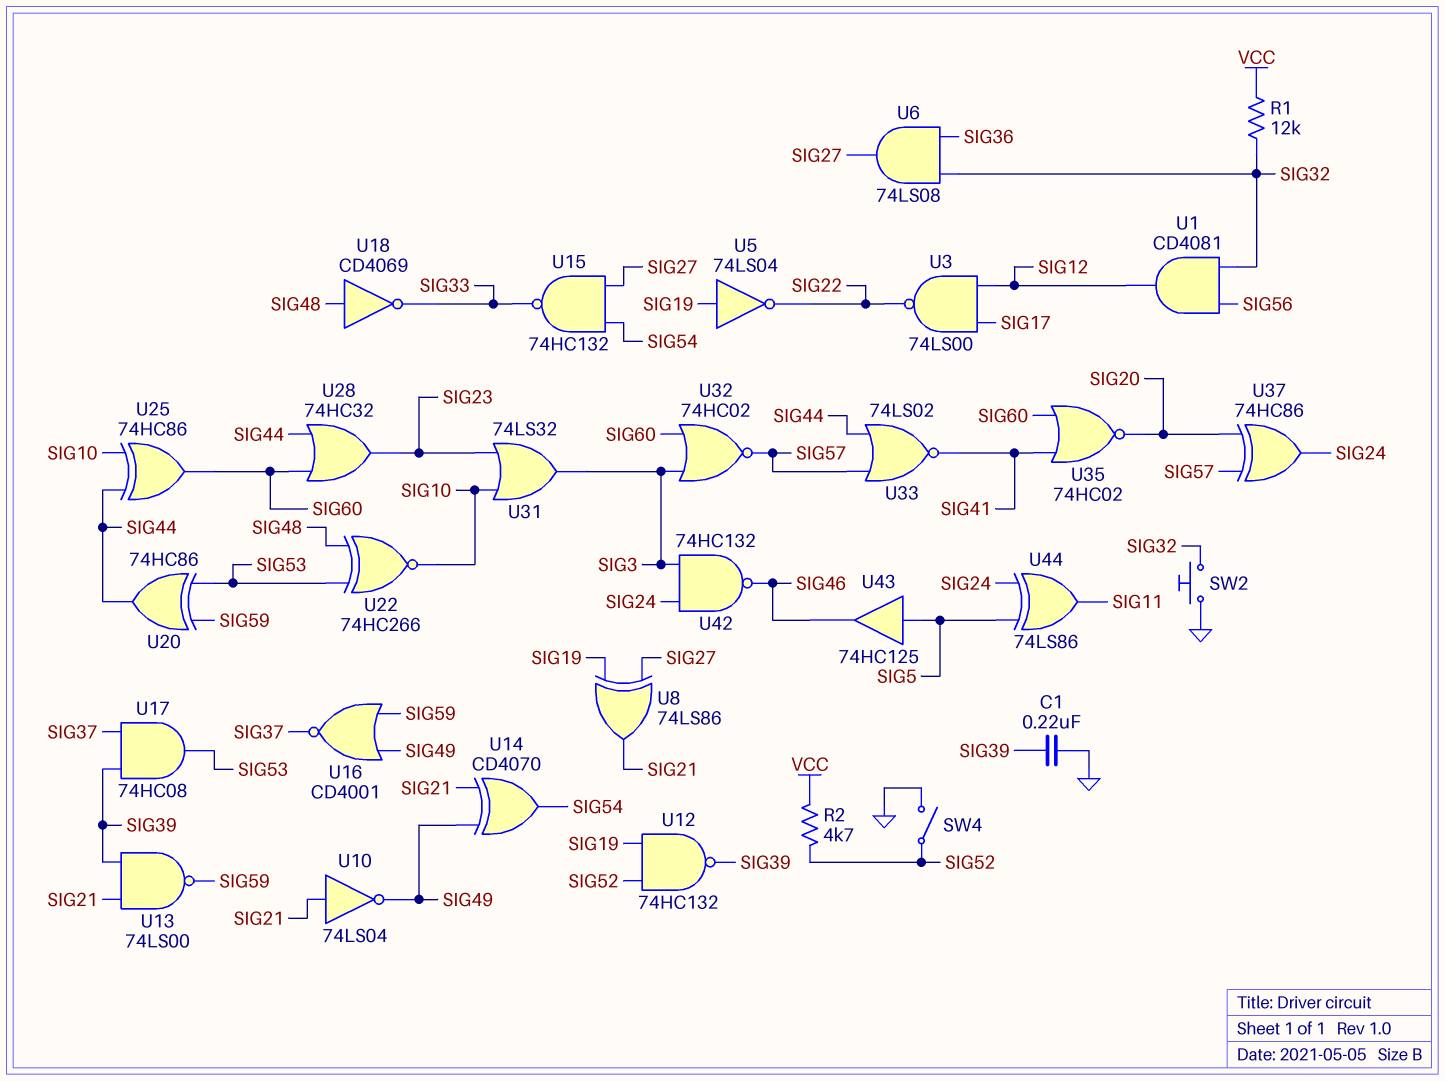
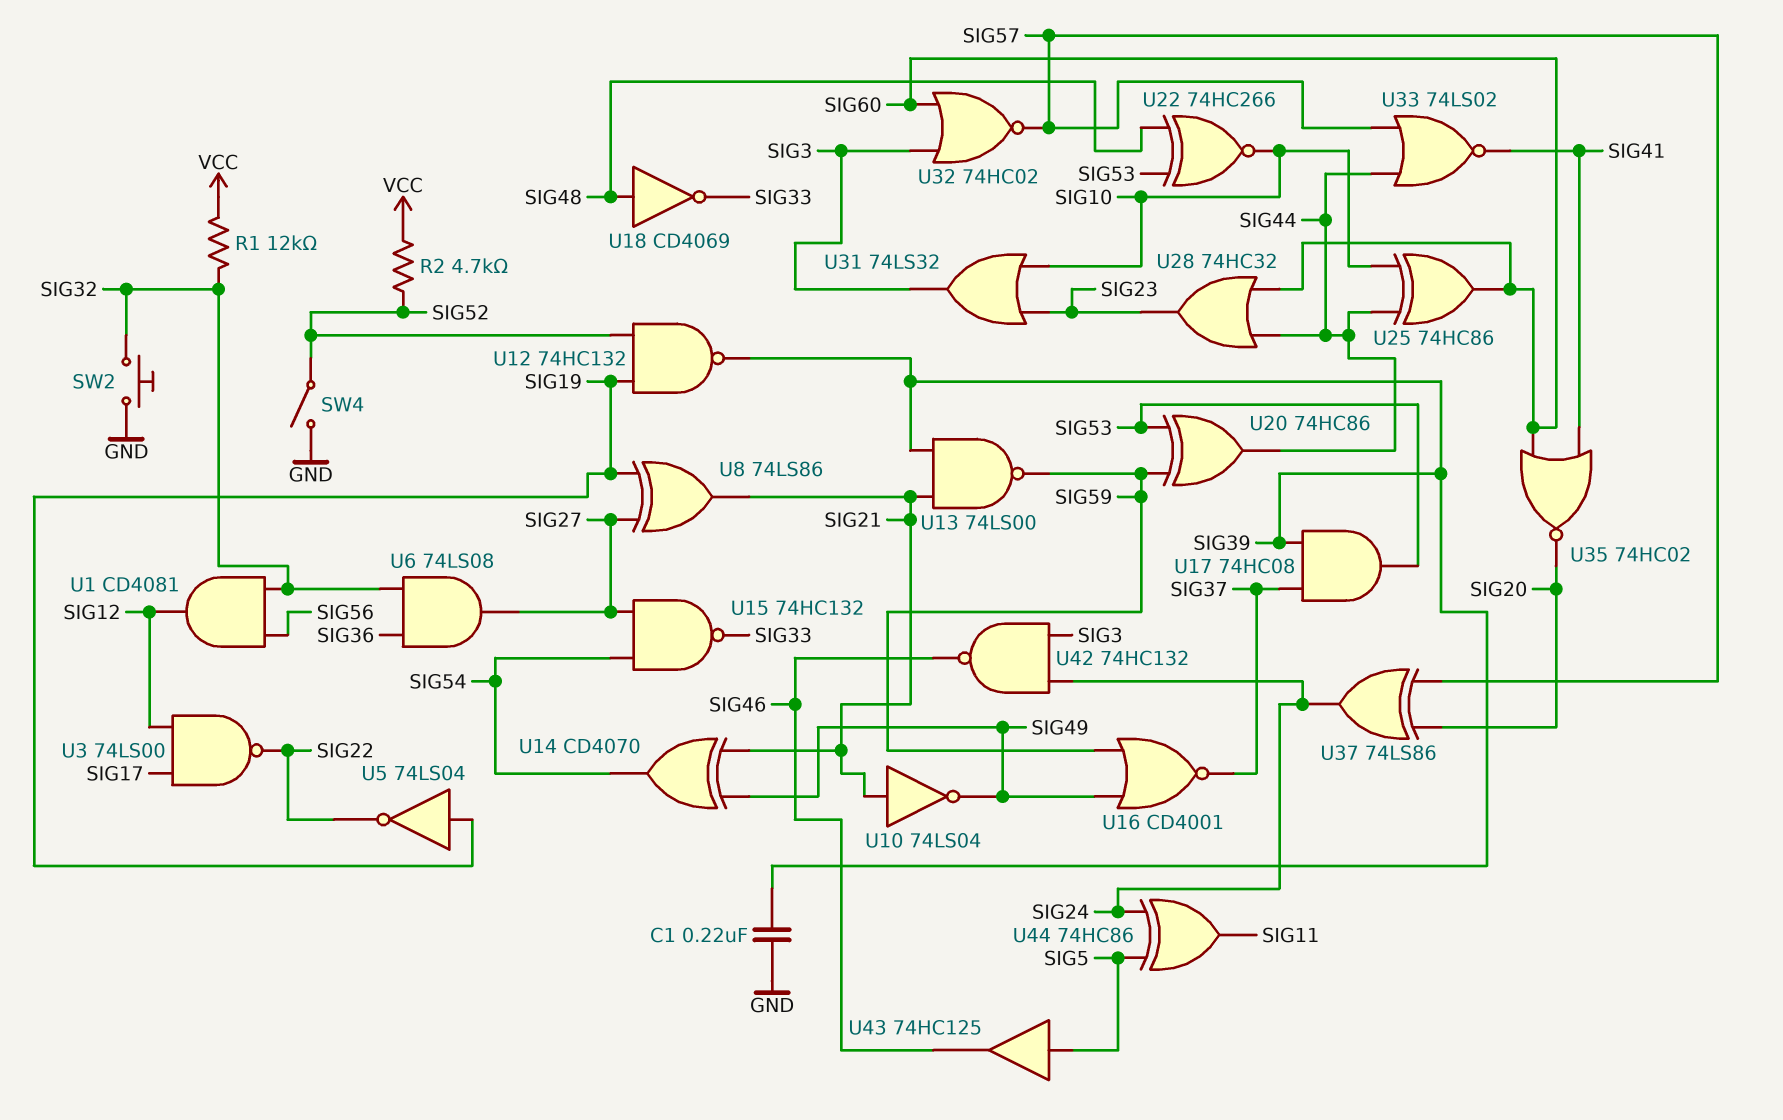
U37: XOR 74HC86 (in SIG20, in SIG57, out SIG24) -> XOR 74LS86 (in SIG20, in SIG57, out SIG24)
U44: XOR 74LS86 (in SIG5, in SIG24, out SIG11) -> XOR 74HC86 (in SIG5, in SIG24, out SIG11)

